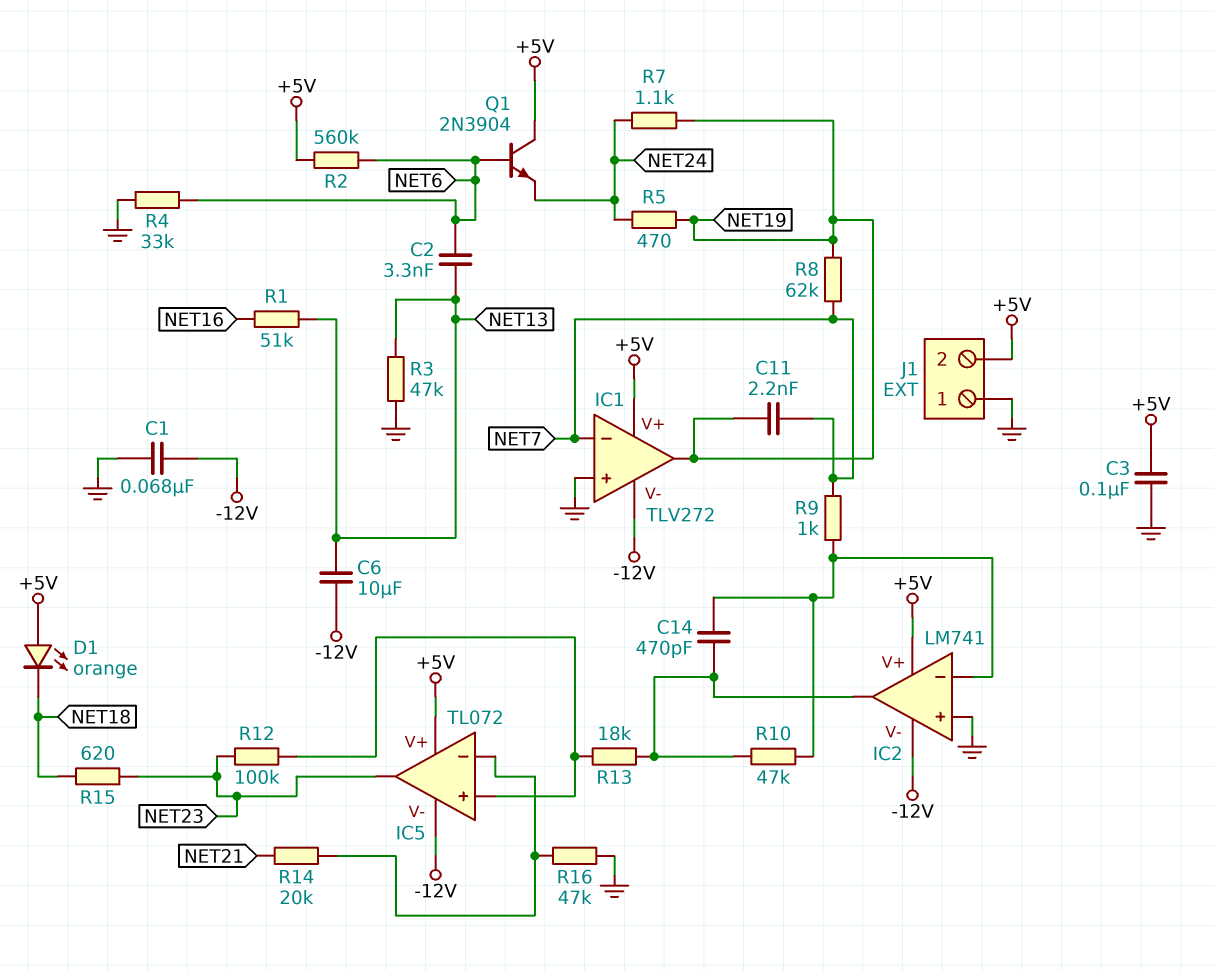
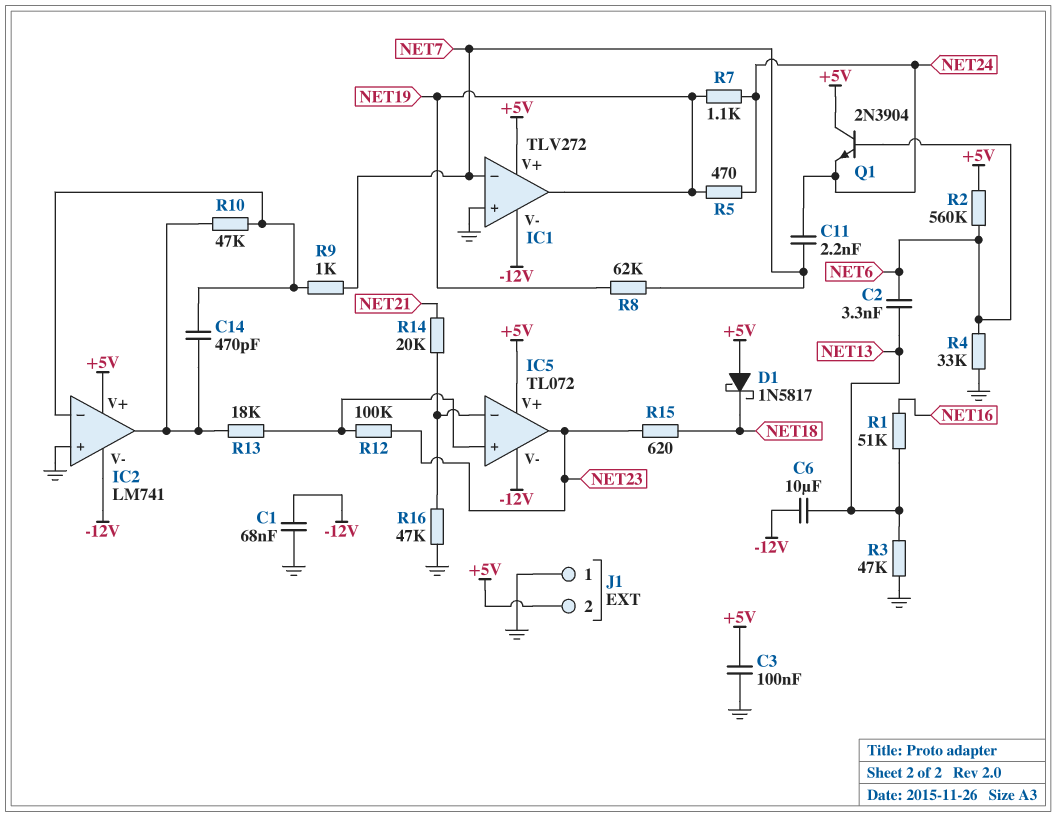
C11: 2.2nF (NET7, NET19) -> 2.2nF (NET7, NET24)
D1: LED orange (A +5V, K NET18) -> schottky 1N5817 (A +5V, K NET18)

